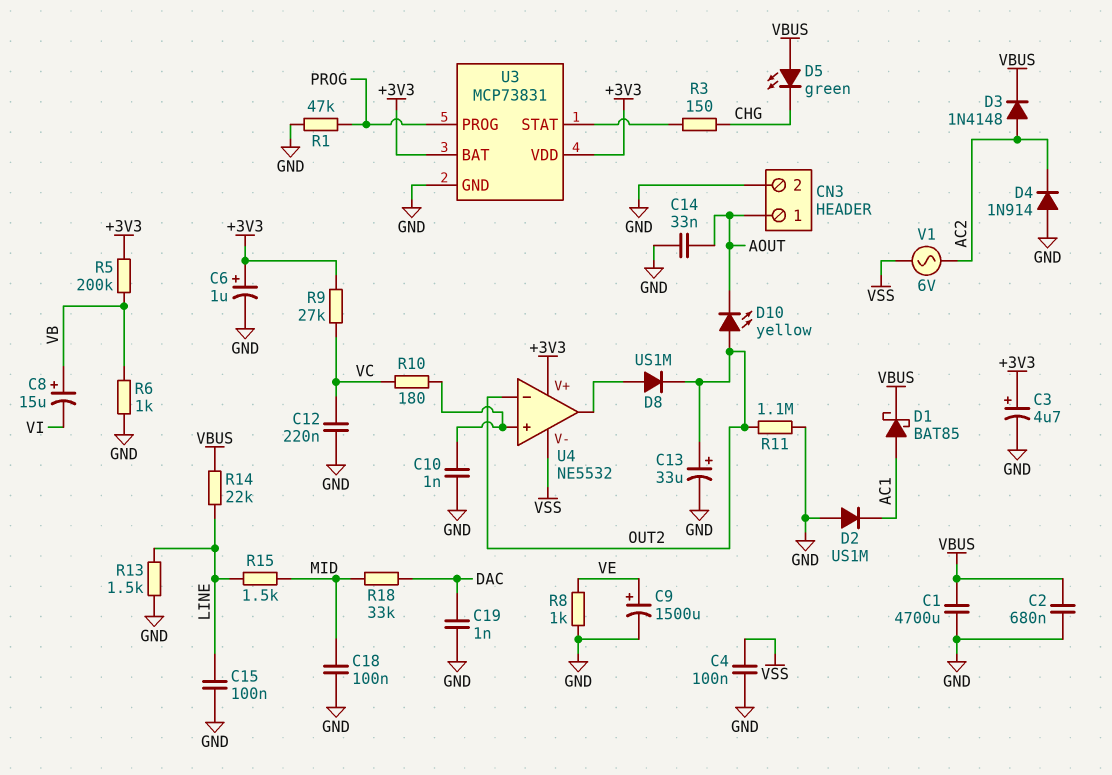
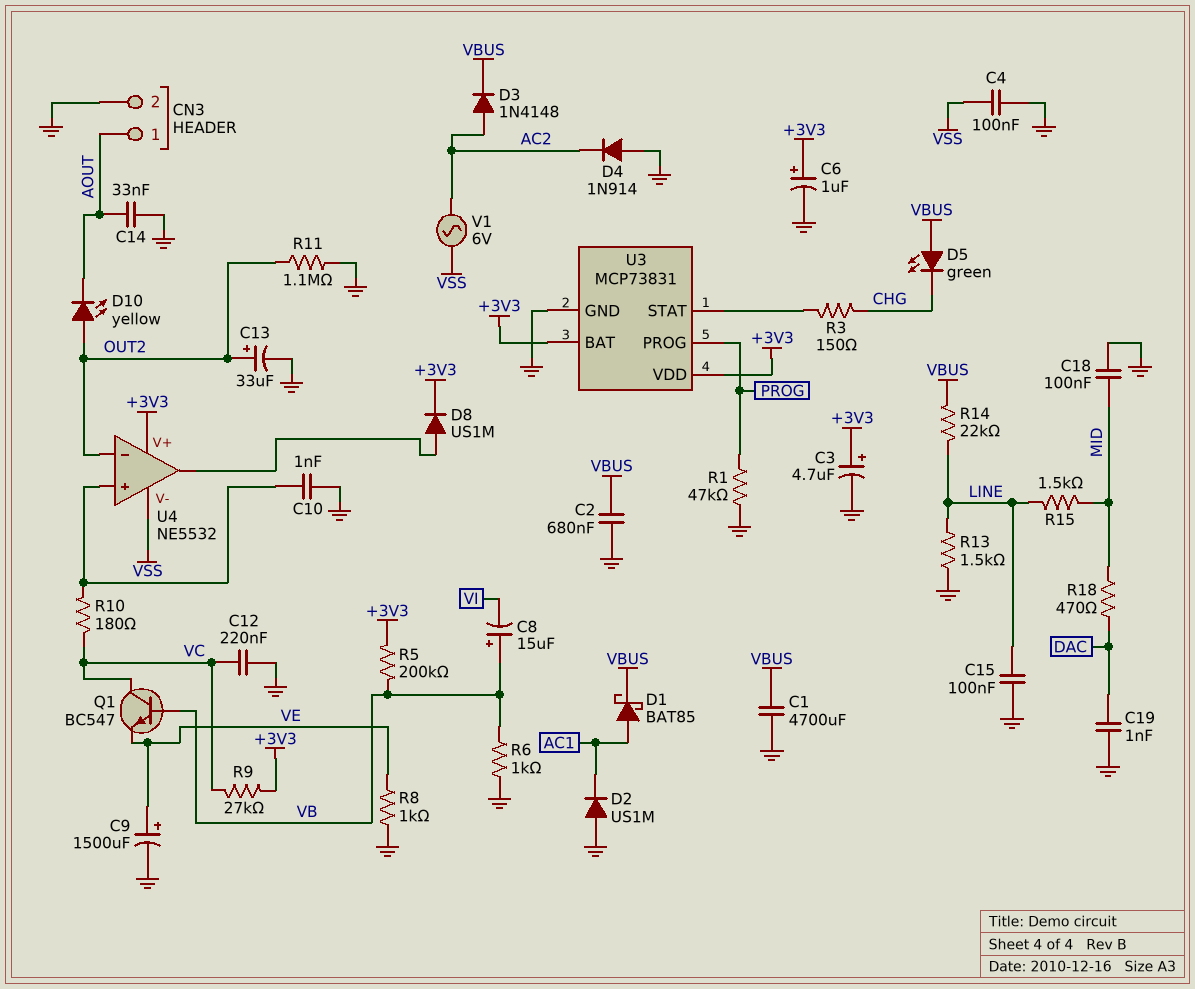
D8: diode US1M (A U4/out, K OUT2) -> diode US1M (A U4/out, K +3V3)
Q1: none -> NPN BC547 (B VB, C VC, E VE)
R18: 33k (DAC, MID) -> 470 (DAC, MID)

